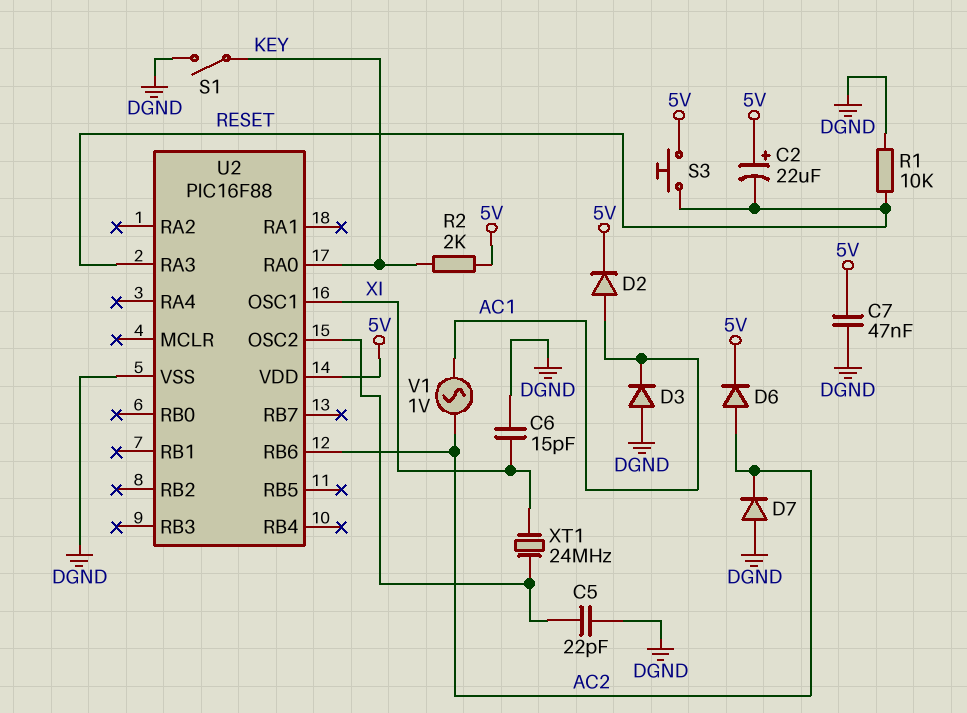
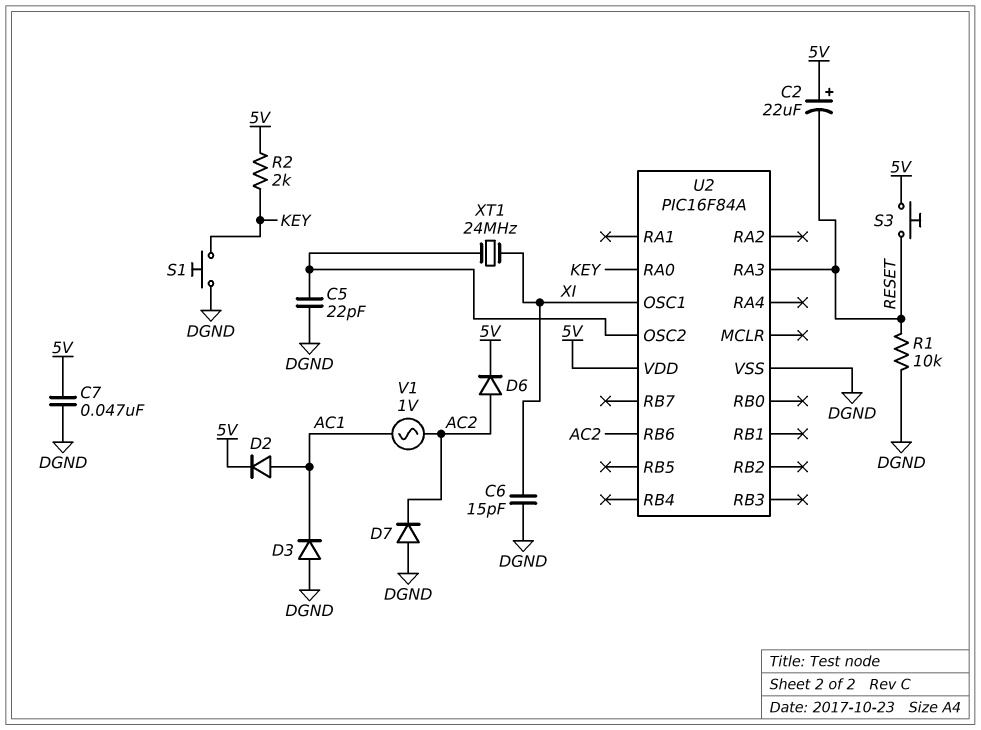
S1: switch (DGND, KEY) -> button (DGND, KEY)
U2: PIC16F88 -> PIC16F84A

